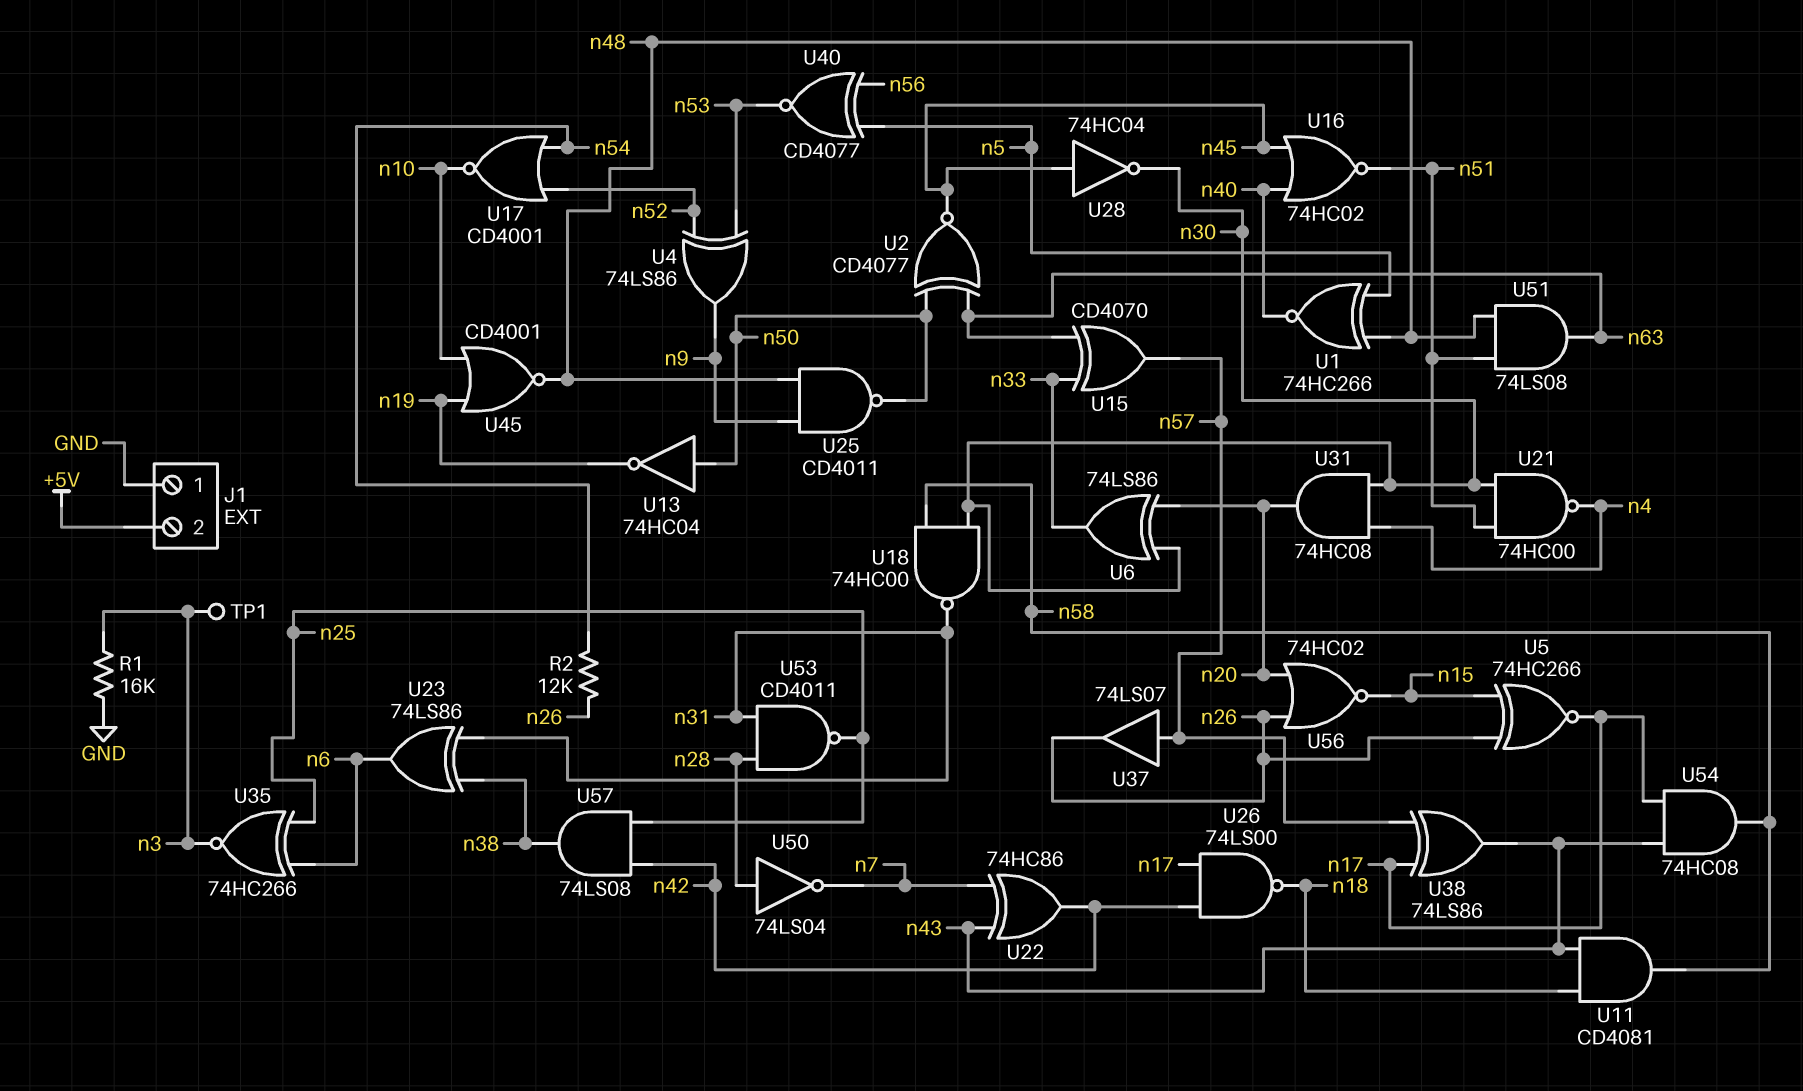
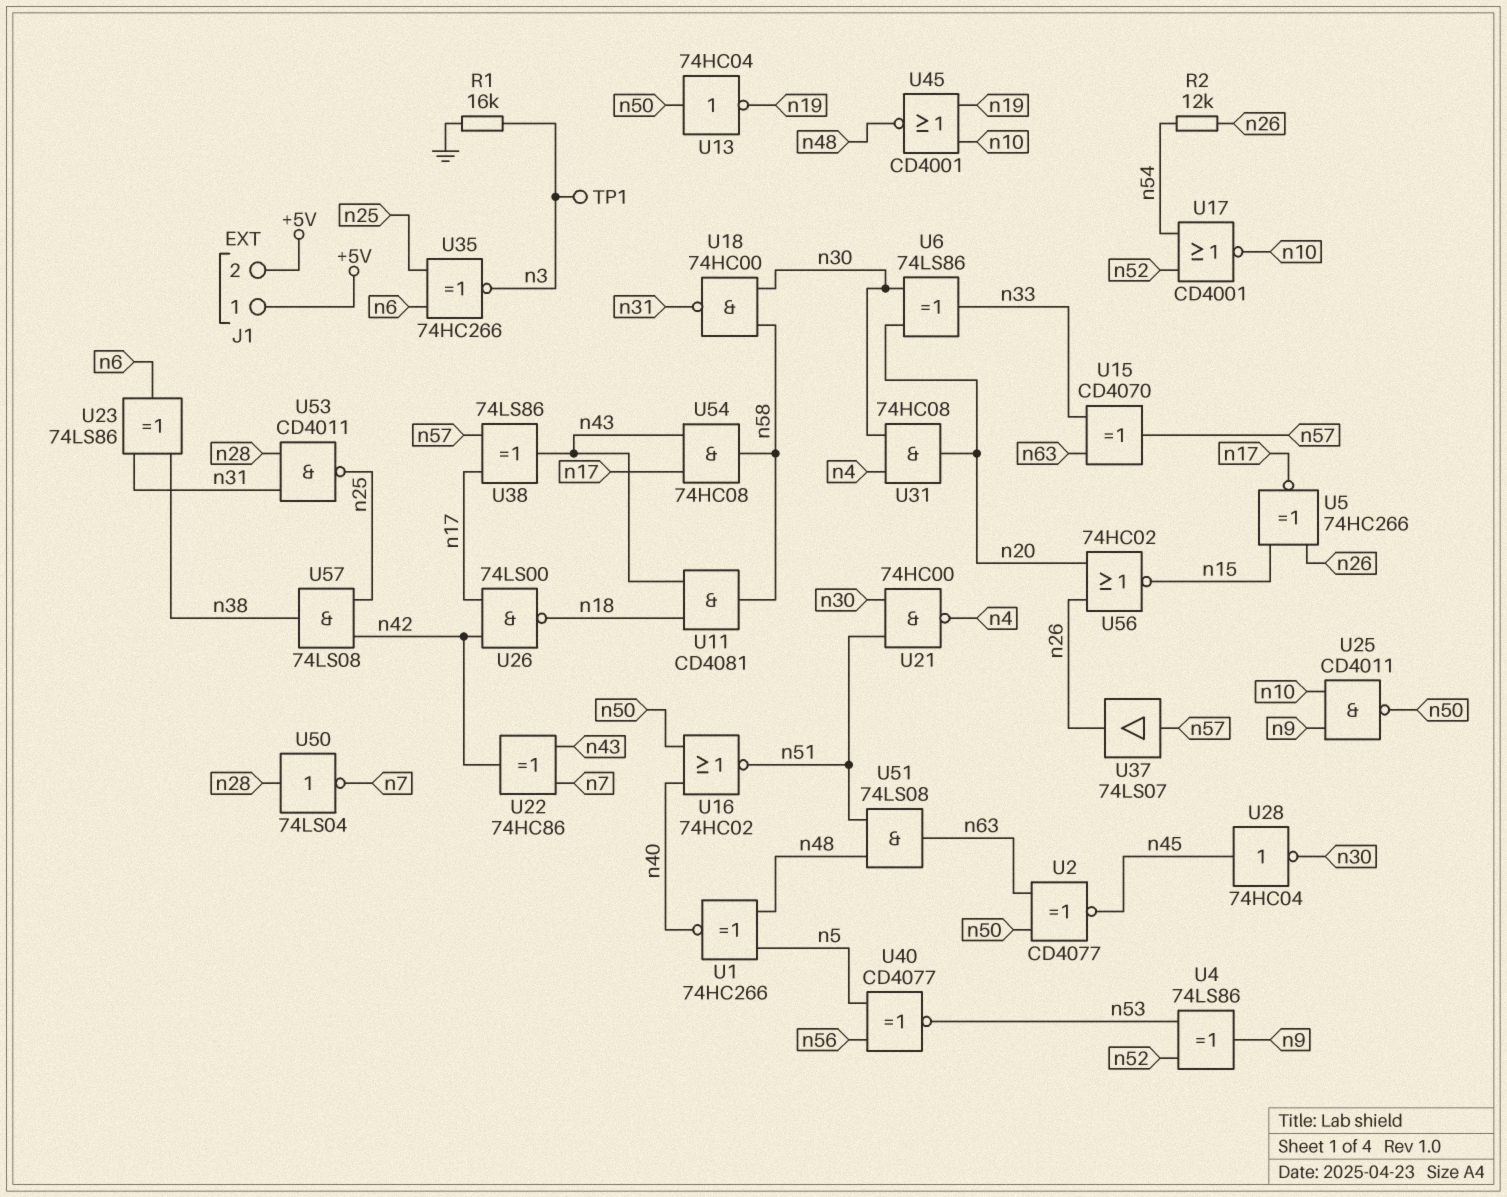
J1 pin 1: GND -> +5V
U16: NOR 74HC02 (in n40, in n45, out n51) -> NOR 74HC02 (in n40, in n50, out n51)
U25: NAND CD4011 (in n9, in n48, out n50) -> NAND CD4011 (in n9, in n10, out n50)

